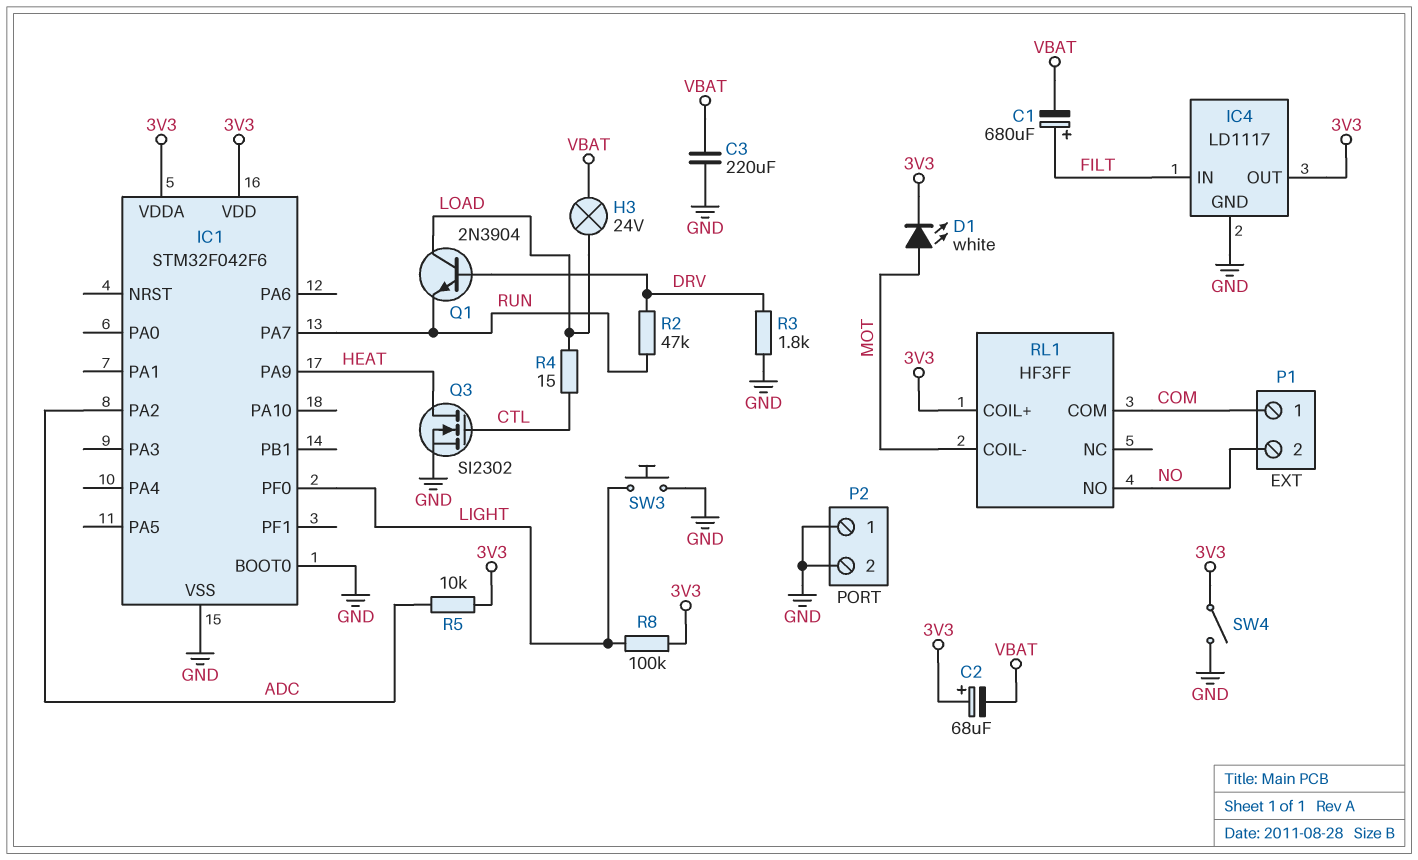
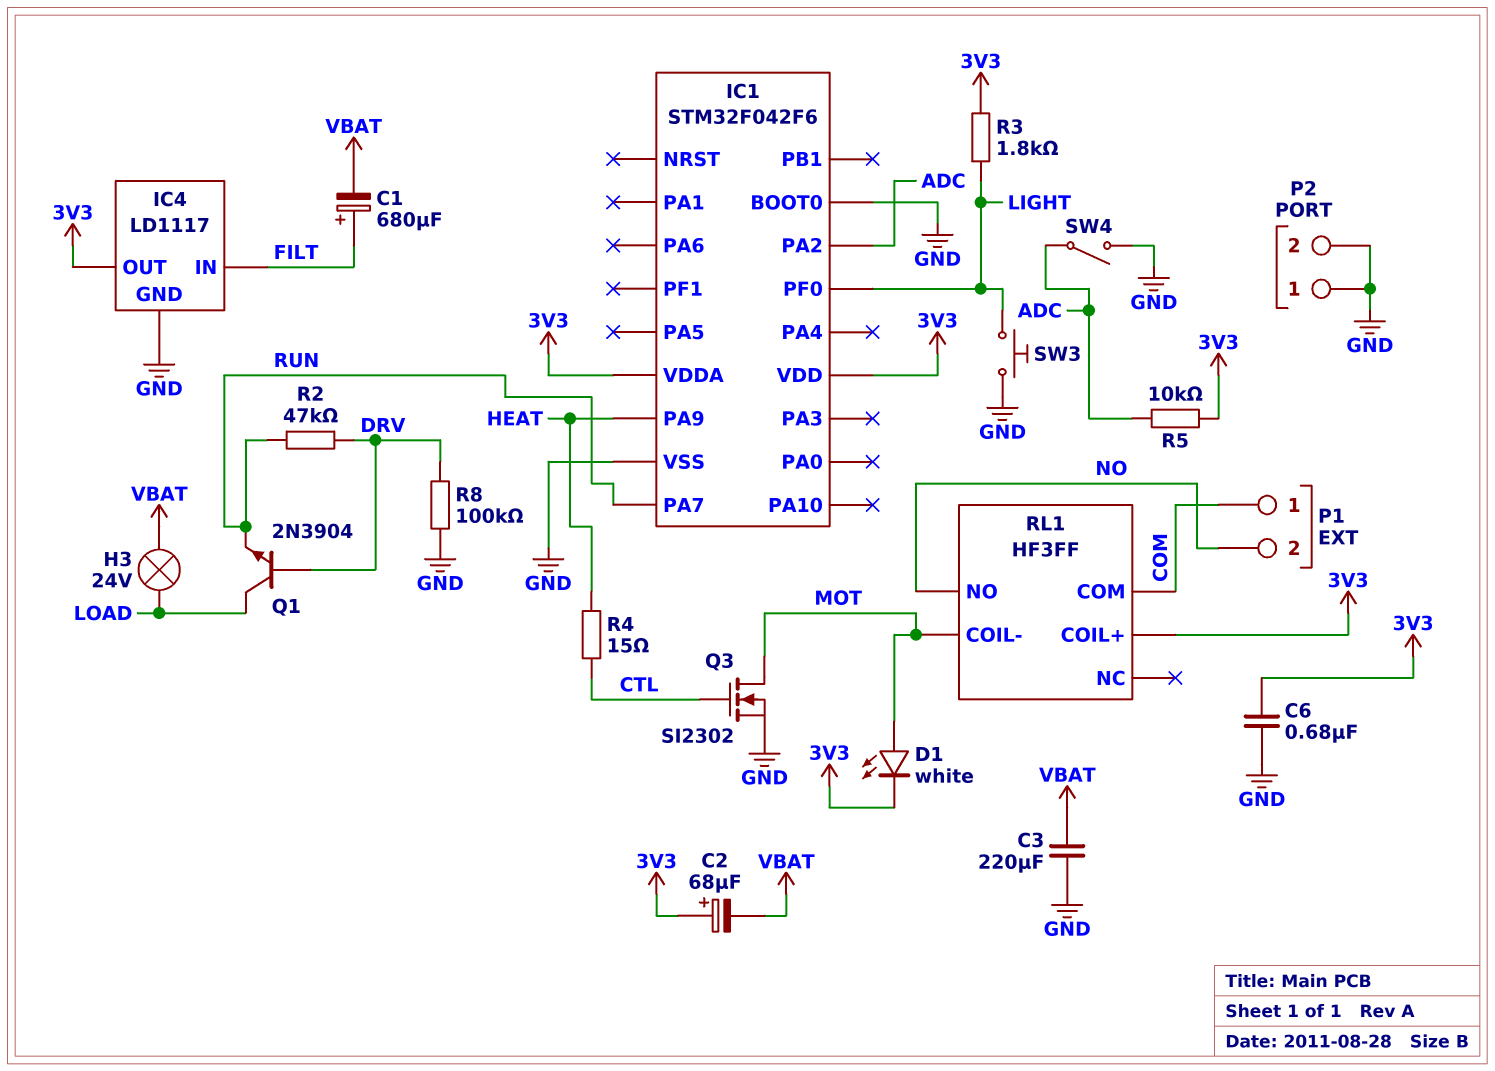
C6: none -> 680nF (3V3, GND)
Q3: NMOS SI2302 (G CTL, D HEAT, S GND) -> NMOS SI2302 (G CTL, D MOT, S GND)
R3: 1.8k (DRV, GND) -> 1.8k (3V3, LIGHT)
R4: 15 (CTL, LOAD) -> 15 (CTL, HEAT)
R8: 100k (3V3, LIGHT) -> 100k (DRV, GND)
SW4: switch (3V3, GND) -> switch (ADC, GND)

